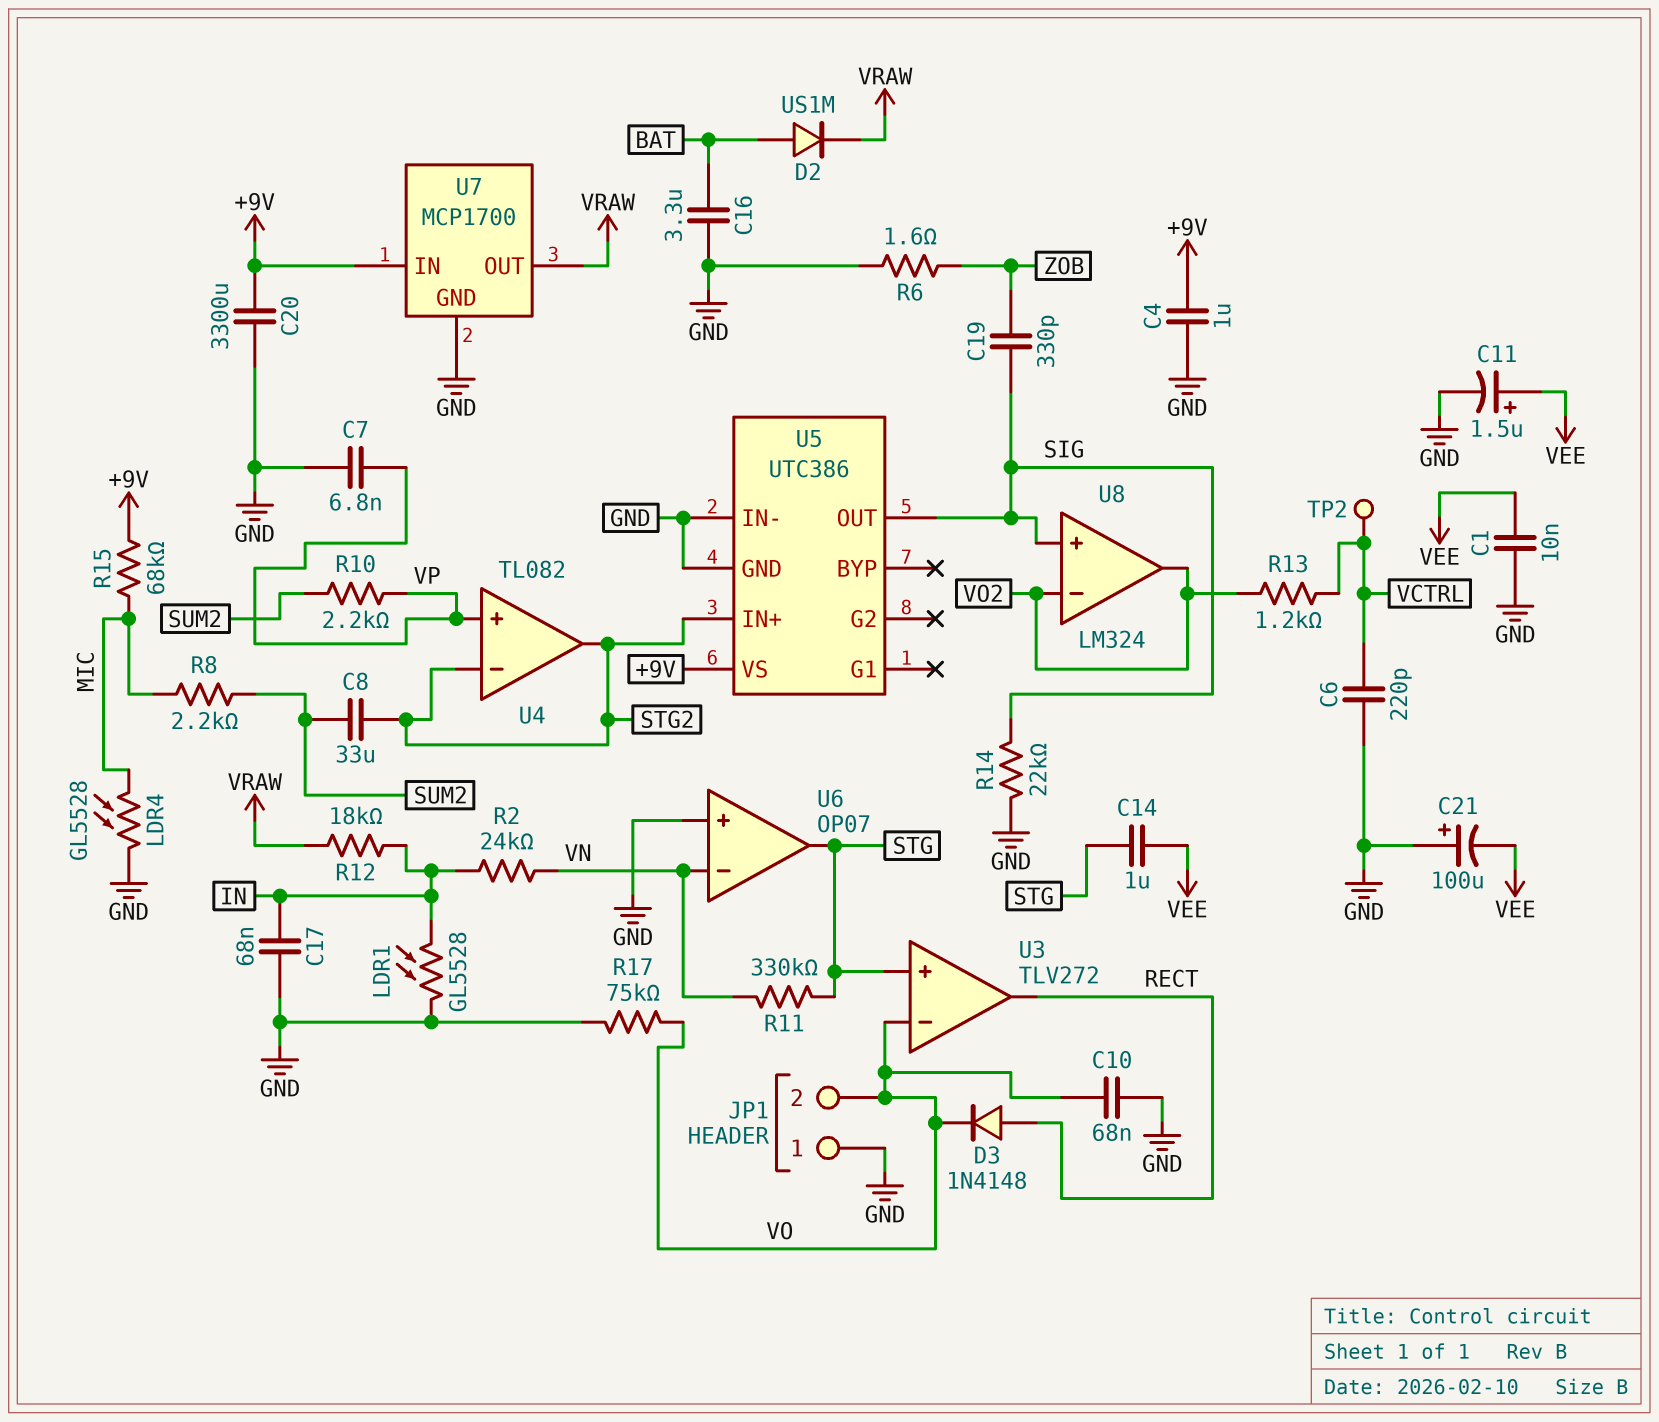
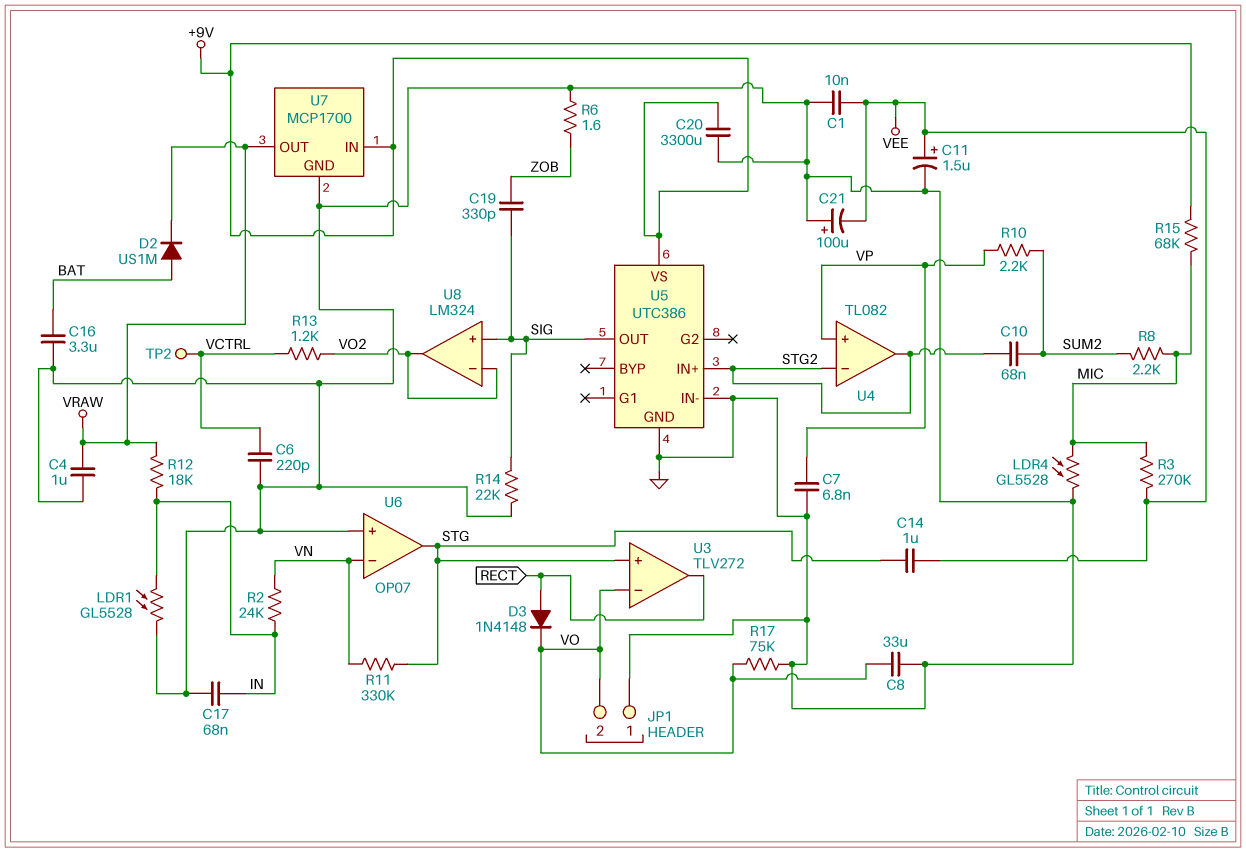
C4: 1uF (+9V, GND) -> 1uF (GND, VRAW)
C8: 33uF (STG2, SUM2) -> 33uF (GND, VO)
C10: 68nF (GND, VO) -> 68nF (STG2, SUM2)
R3: none -> 270k (MIC, VEE)

